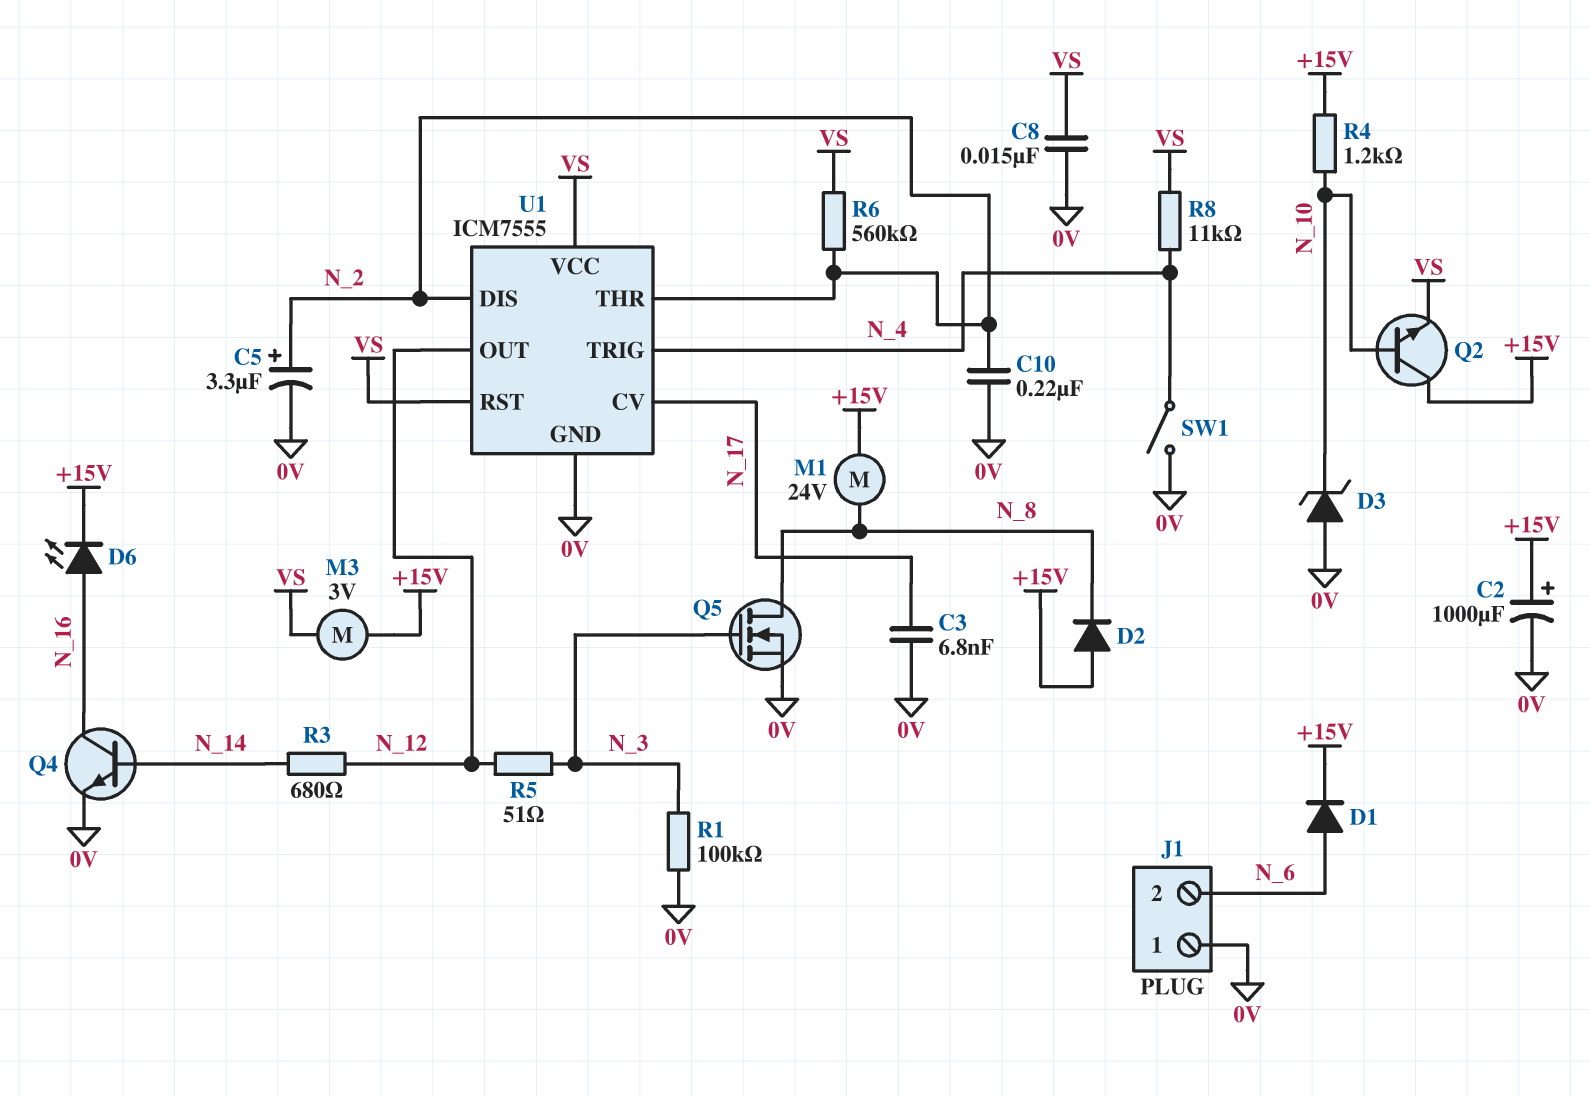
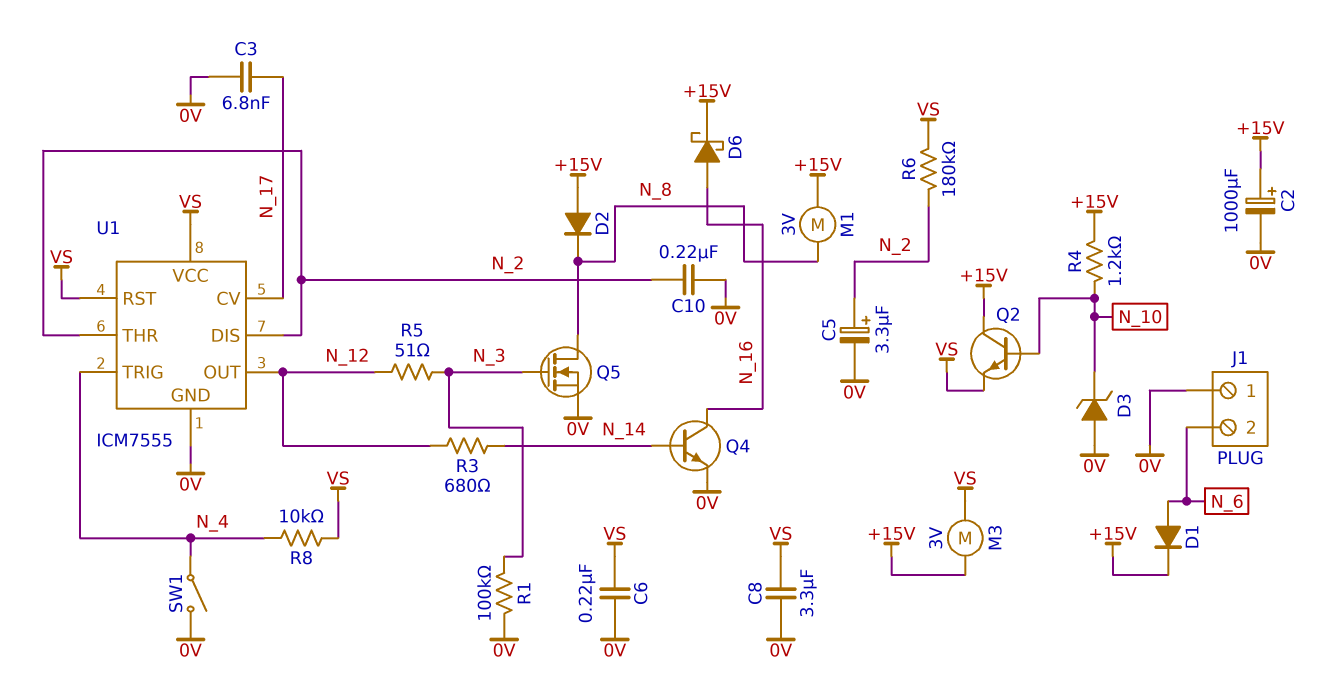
C6: none -> 220nF (0V, VS)
C8: 15nF (0V, VS) -> 3.3uF (0V, VS)
D6: LED (A N_16, K +15V) -> schottky (A N_16, K +15V)
M1: motor 24V (+15V, N_8) -> motor 3V (+15V, N_8)
R6: 560k (N_2, VS) -> 180k (N_2, VS)
R8: 11k (N_4, VS) -> 10k (N_4, VS)

